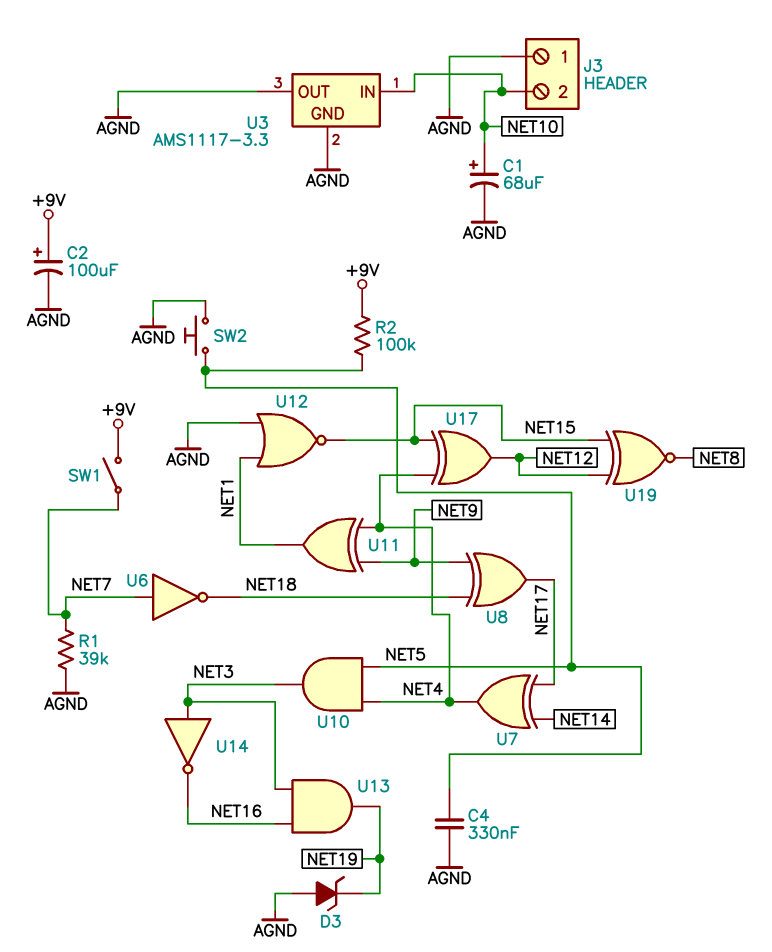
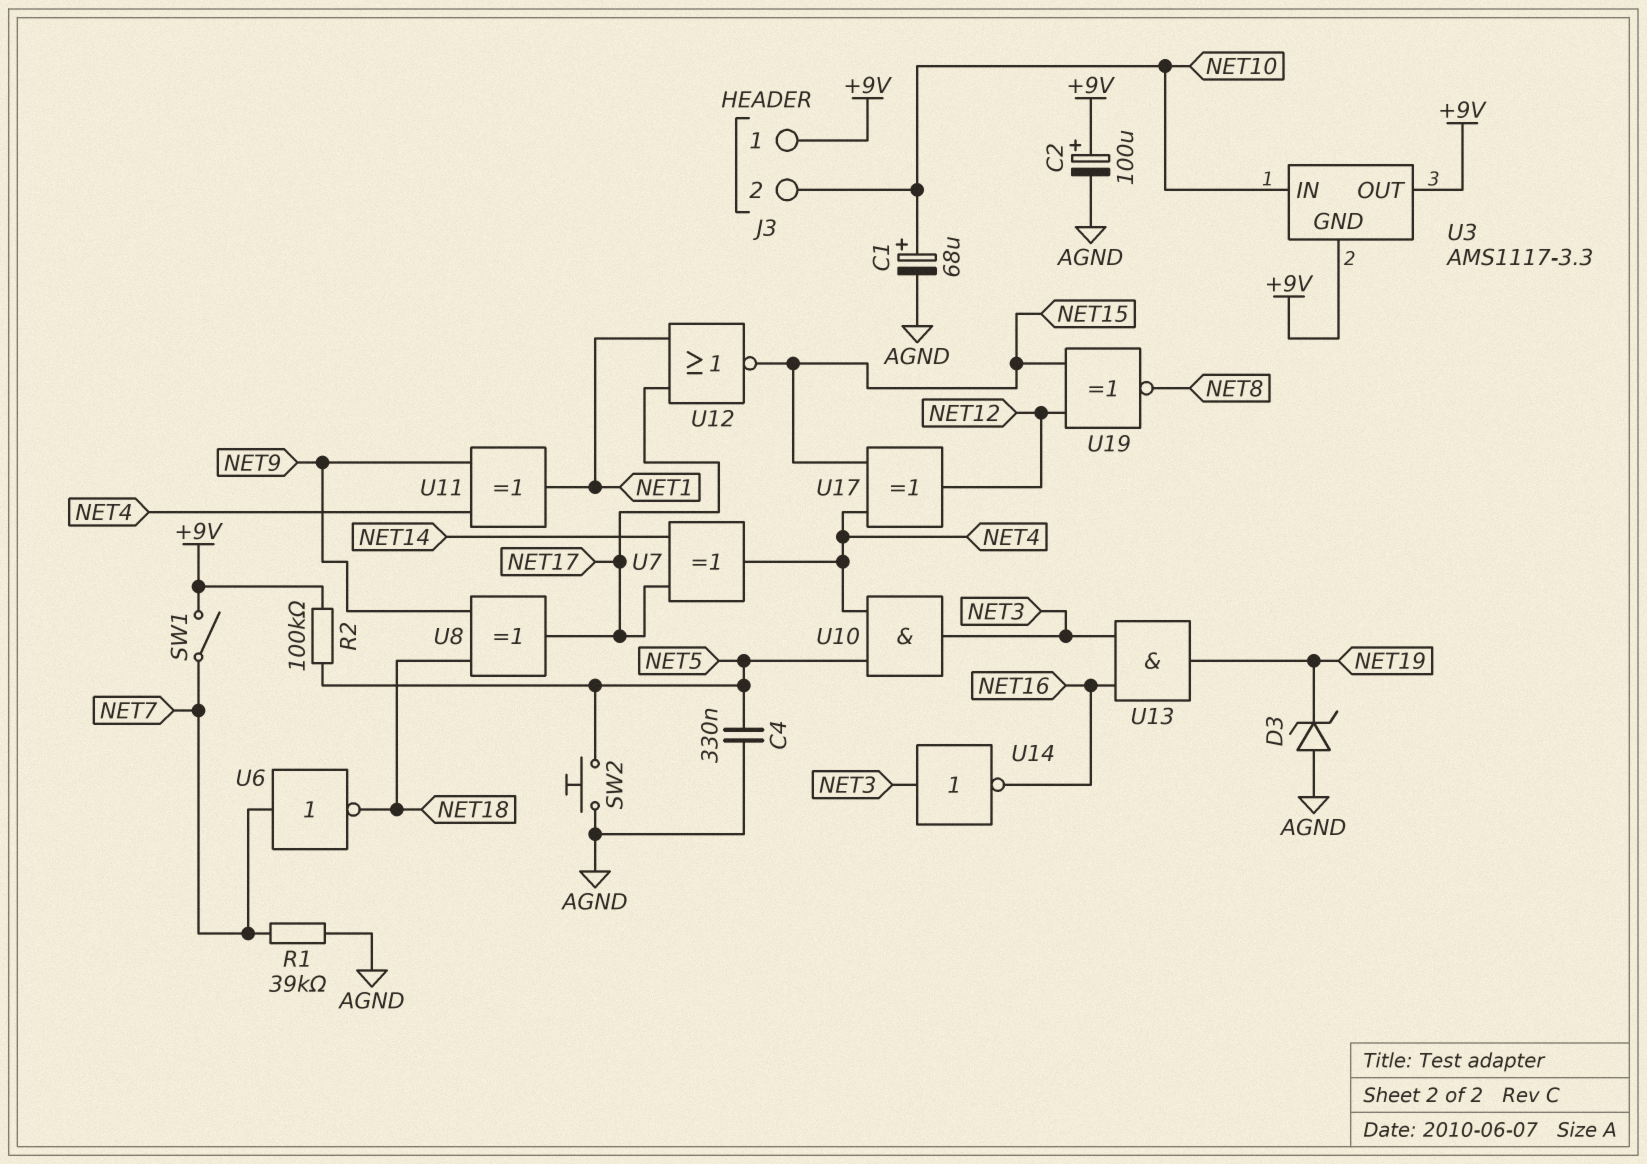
J3 pin 1: AGND -> +9V
U3 pin GND: AGND -> +9V
U3 pin OUT: AGND -> +9V
U12: NOR (in AGND, in NET1, out NET15) -> NOR (in NET1, in NET17, out NET15)

